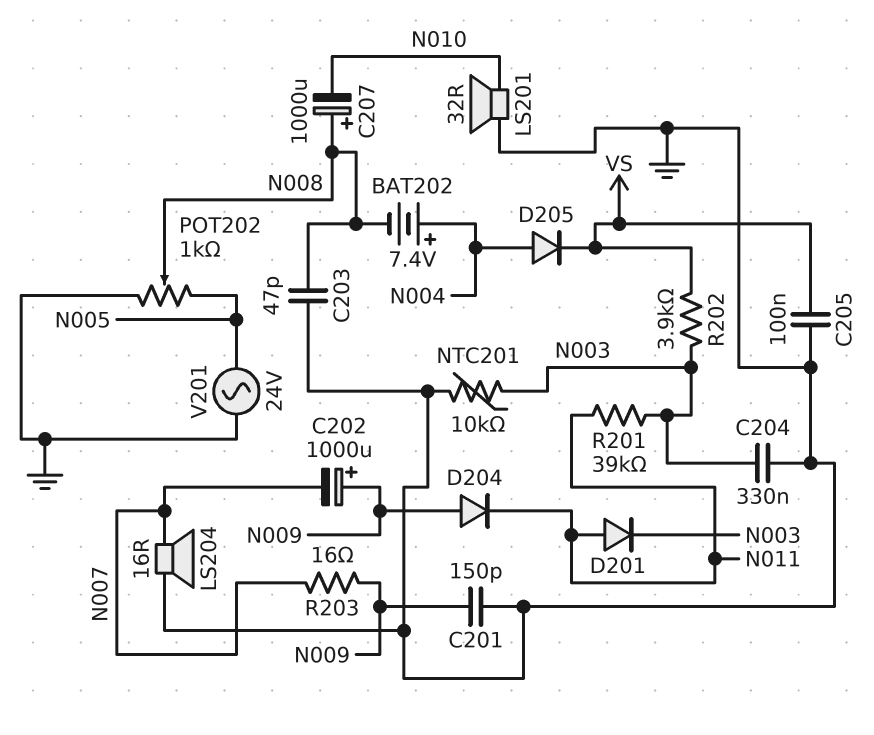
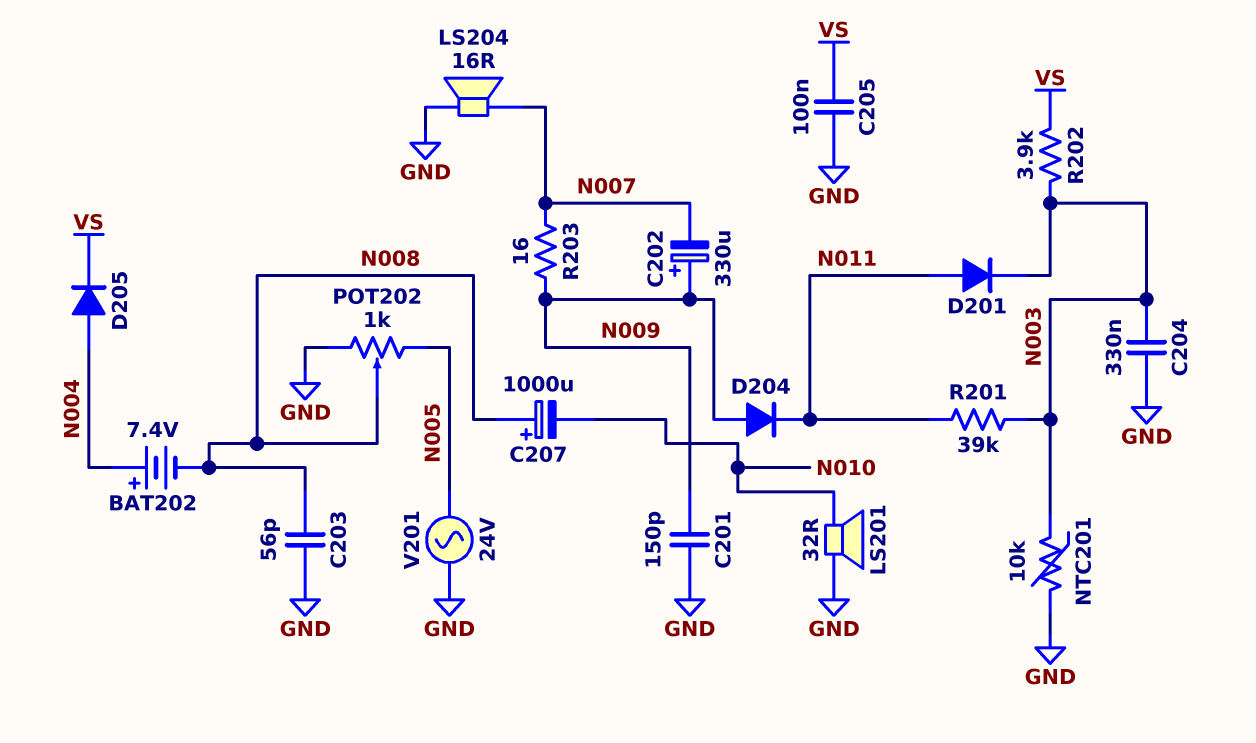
C202: 1000uF (plus N009, minus N007) -> 330uF (plus N009, minus N007)
C203: 47pF (GND, N008) -> 56pF (GND, N008)

